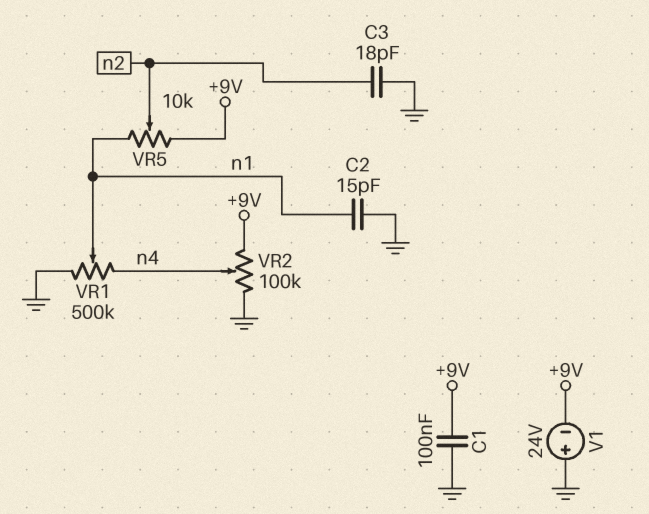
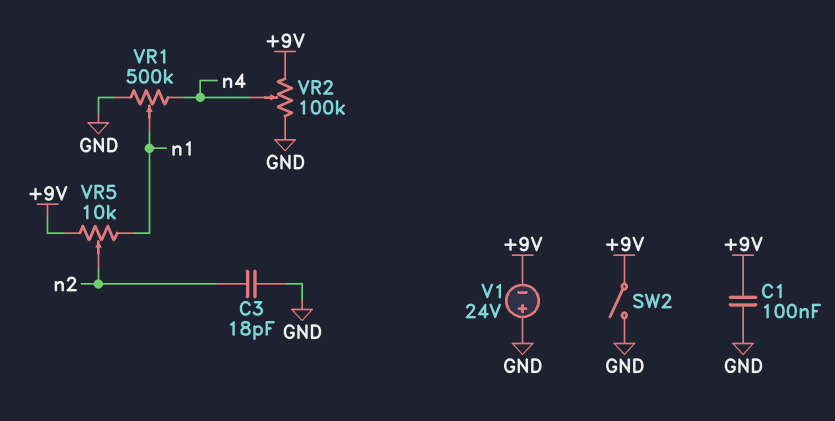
C2: 15pF (GND, n1) -> none
SW2: none -> switch (+9V, GND)

